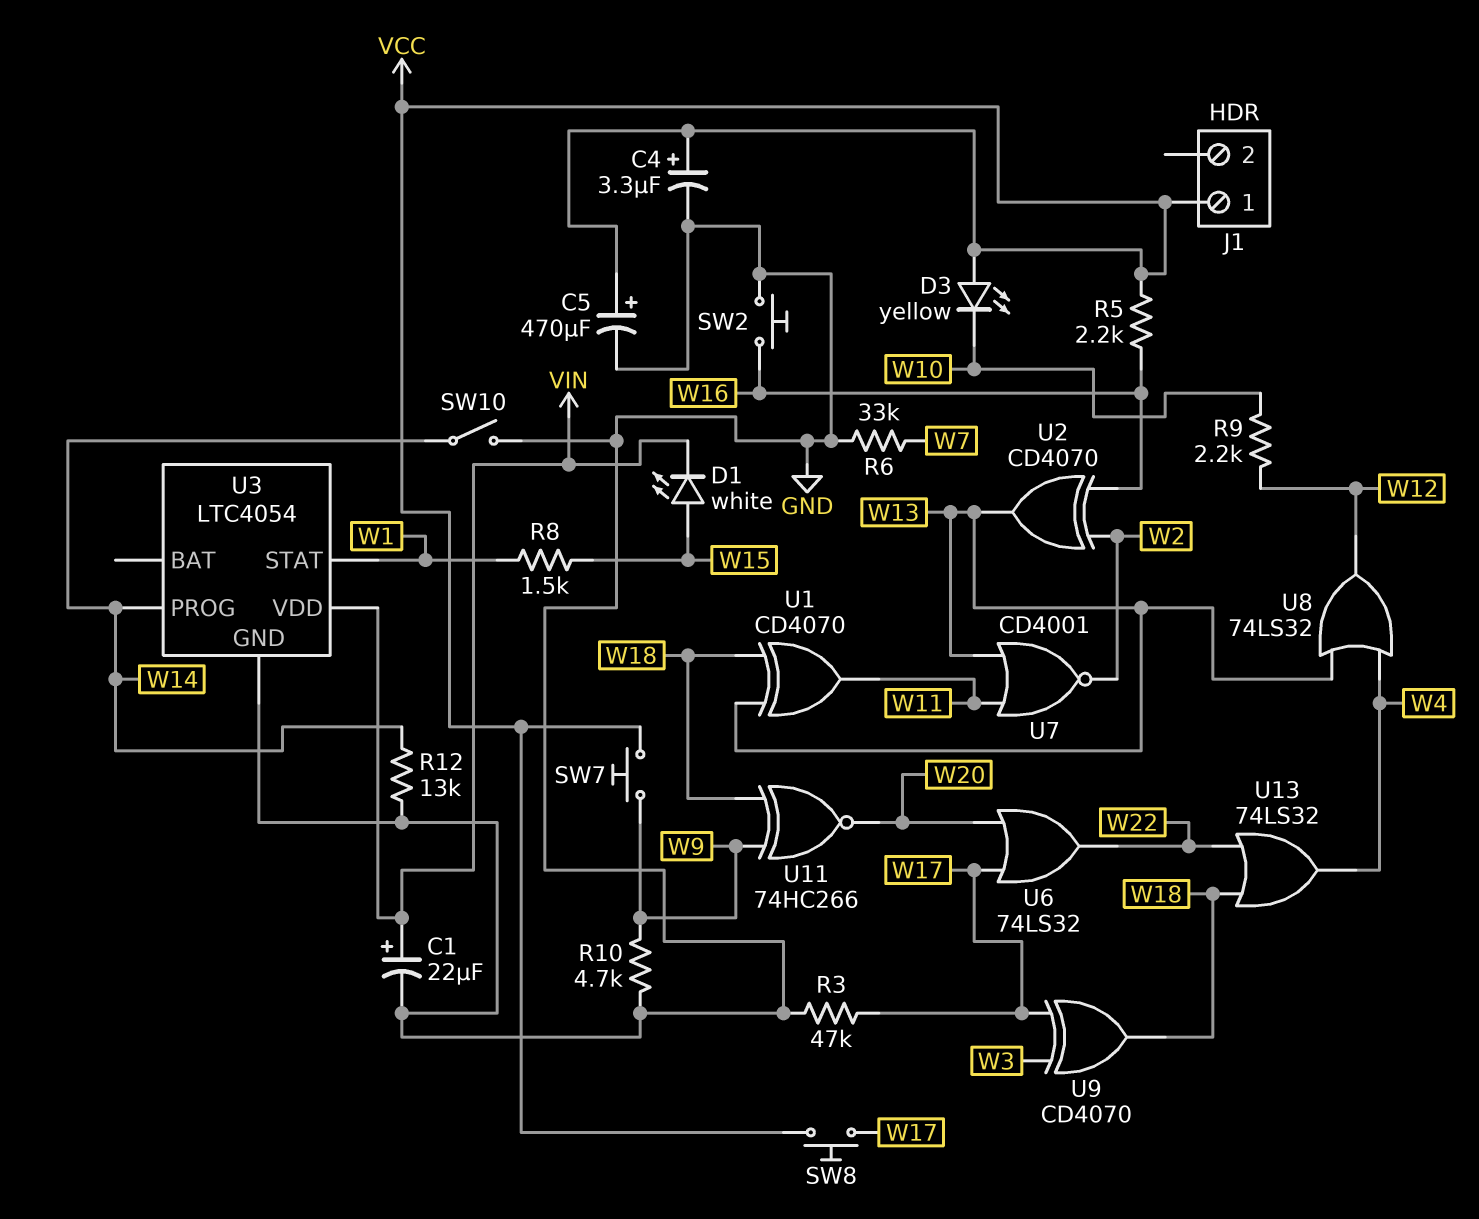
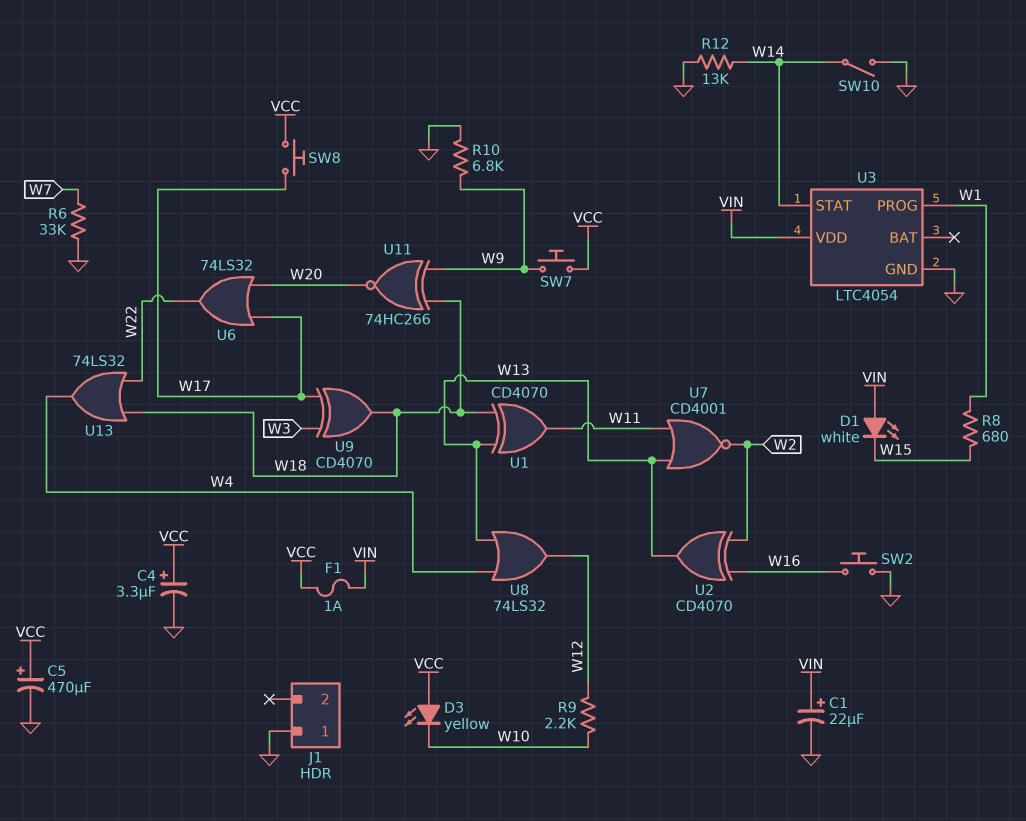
D1: LED white (A W15, K VIN) -> LED white (A VIN, K W15)
F1: none -> 1A (VCC, VIN)
J1 pin 1: VCC -> GND
R3: 47k (GND, W17) -> none
R5: 2.2k (VCC, W16) -> none
R8: 1.5k (W1, W15) -> 680 (W1, W15)
R10: 4.7k (GND, W9) -> 6.8k (GND, W9)
U3 pin PROG: W14 -> W1
U3 pin STAT: W1 -> W14

